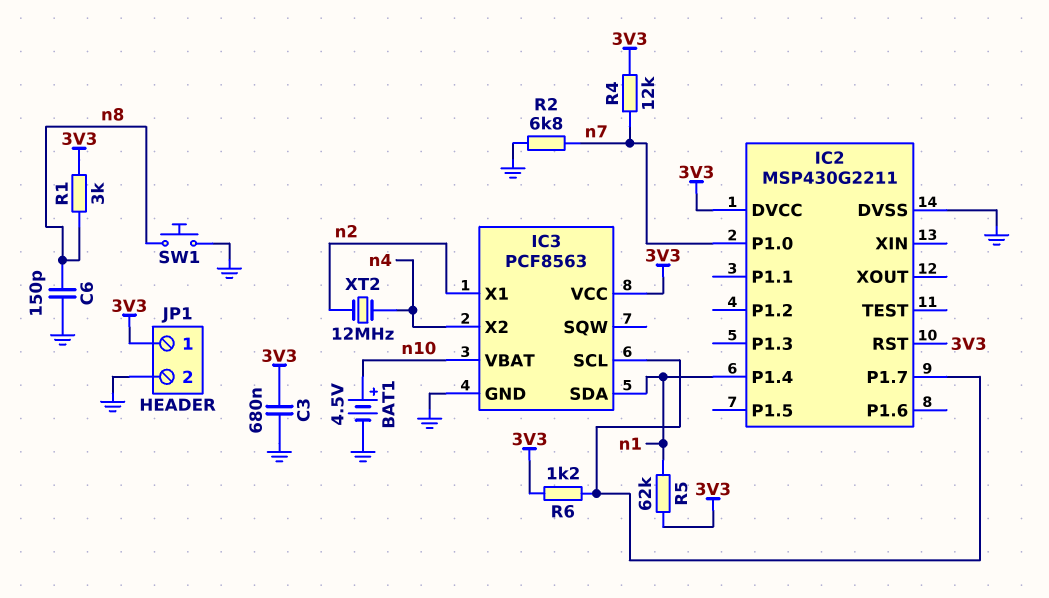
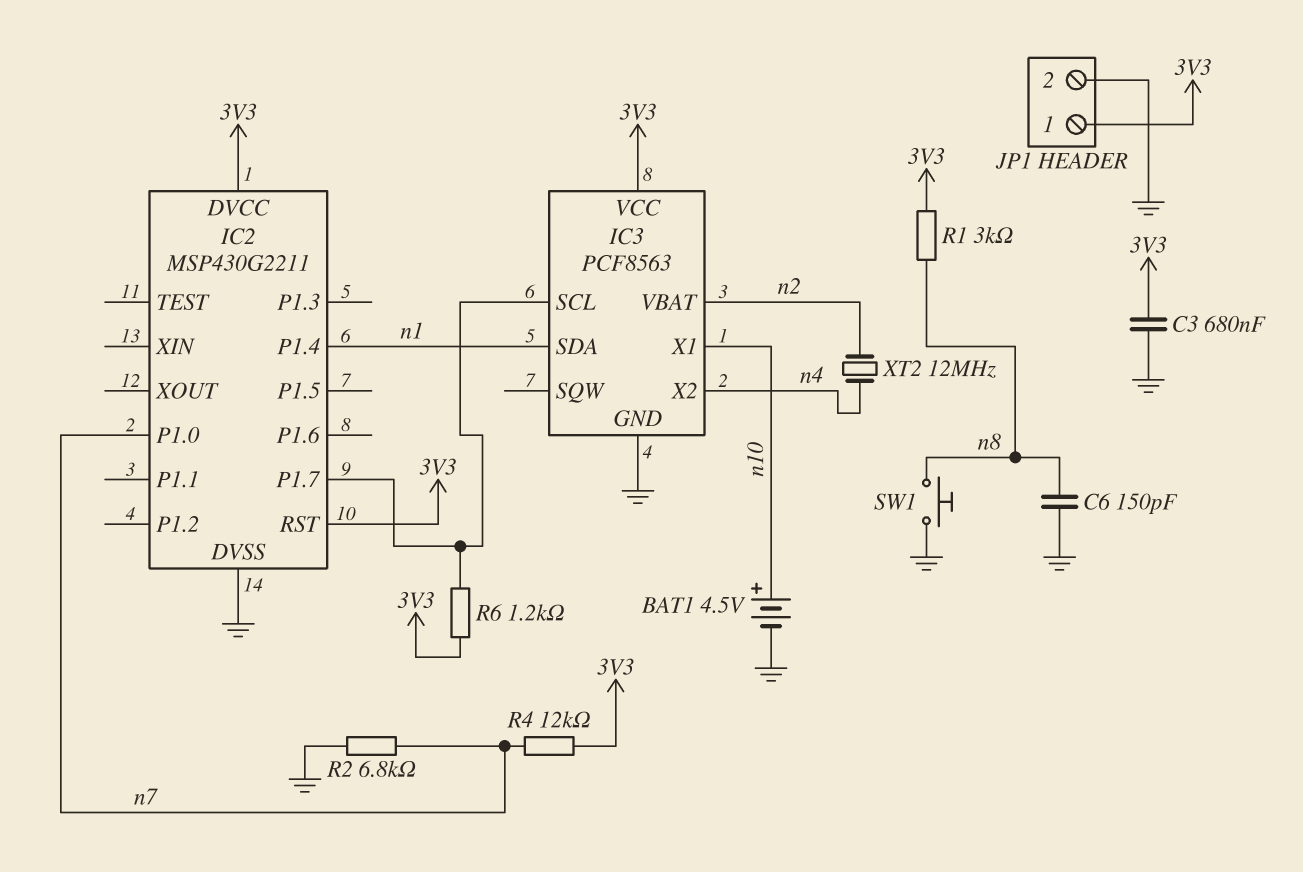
IC3 pin VBAT: n10 -> n2
IC3 pin X1: n2 -> n10
R5: 62k (3V3, n1) -> none

